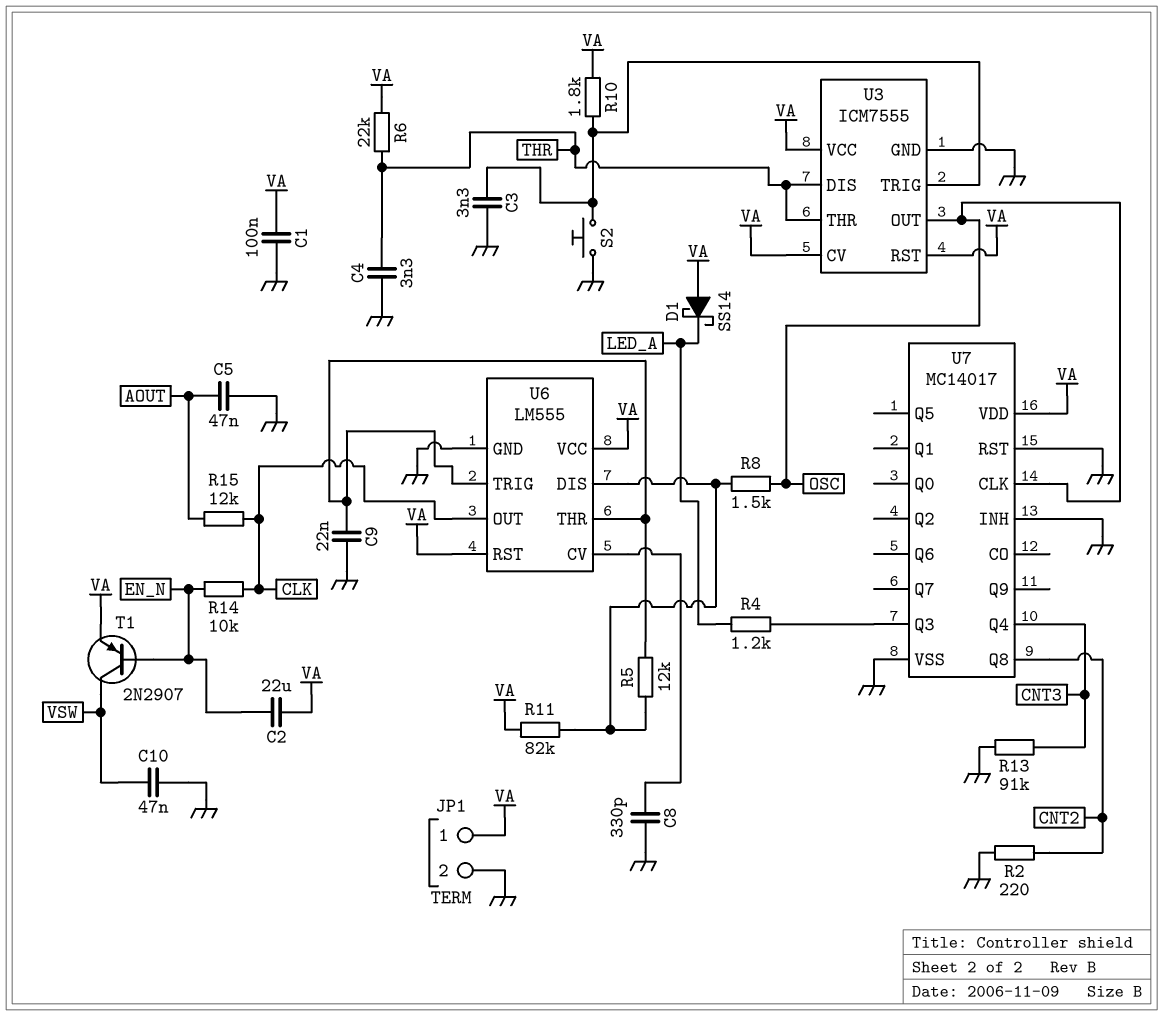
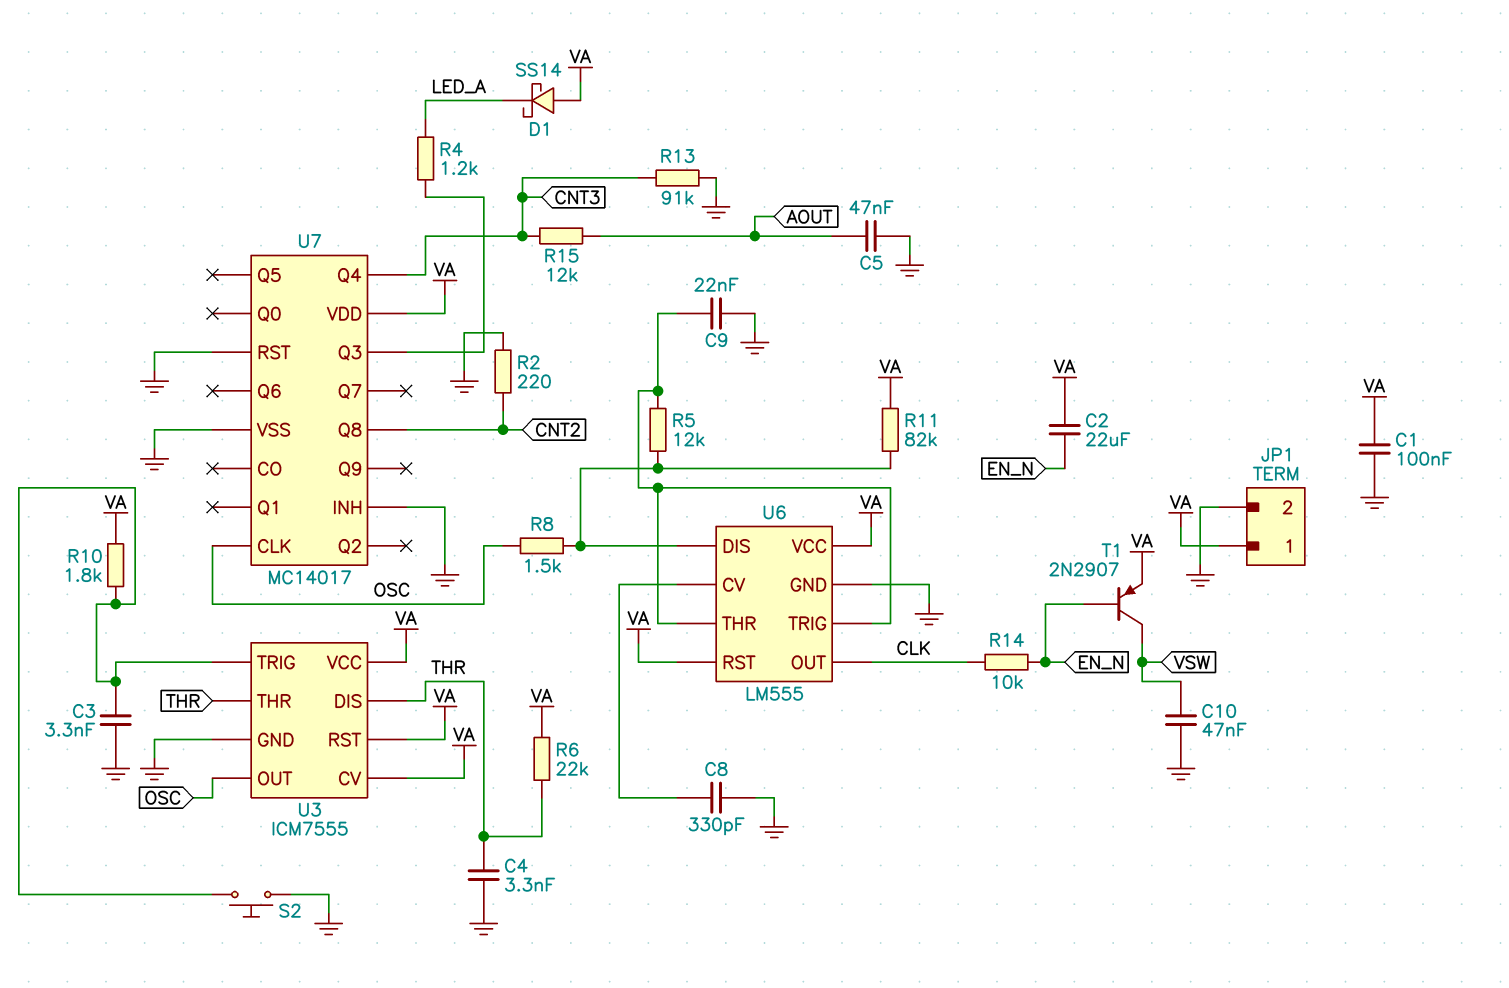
R15: 12k (AOUT, CLK) -> 12k (AOUT, CNT3)

